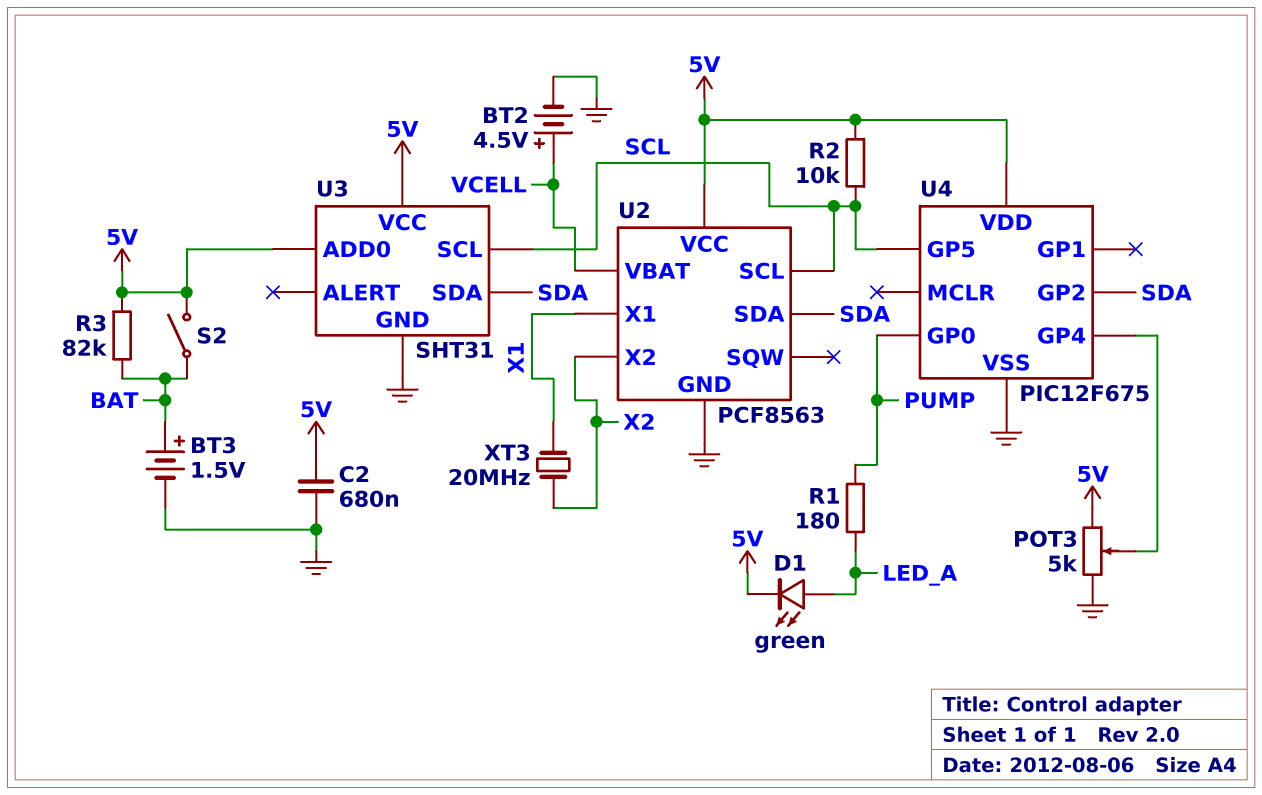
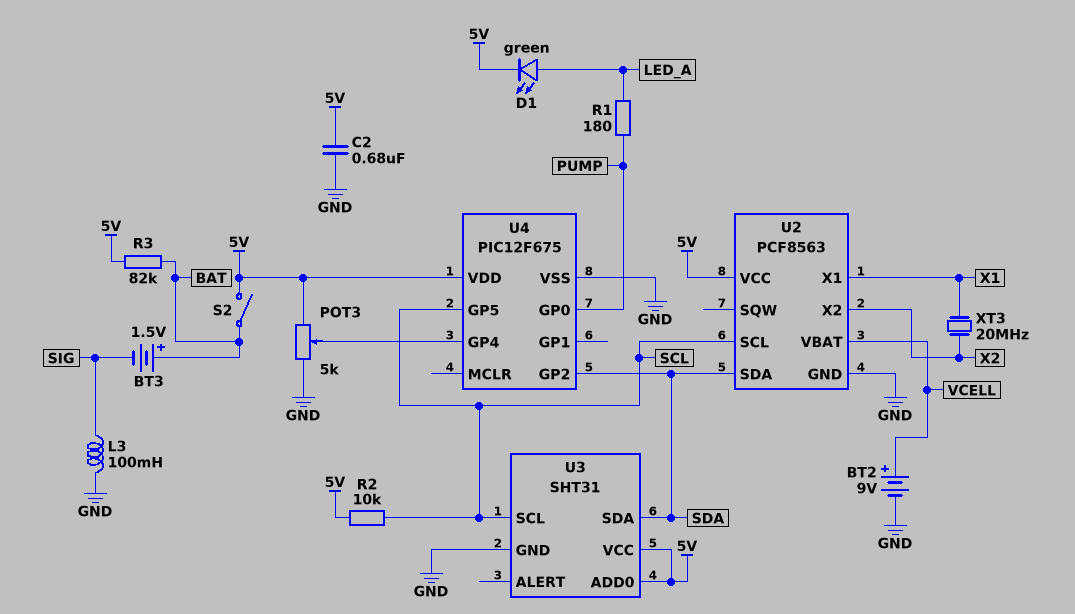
BT2: 4.5V (plus VCELL, minus GND) -> 9V (plus VCELL, minus GND)
BT3: 1.5V (plus BAT, minus GND) -> 1.5V (plus BAT, minus SIG)
L3: none -> 100mH (GND, SIG)

